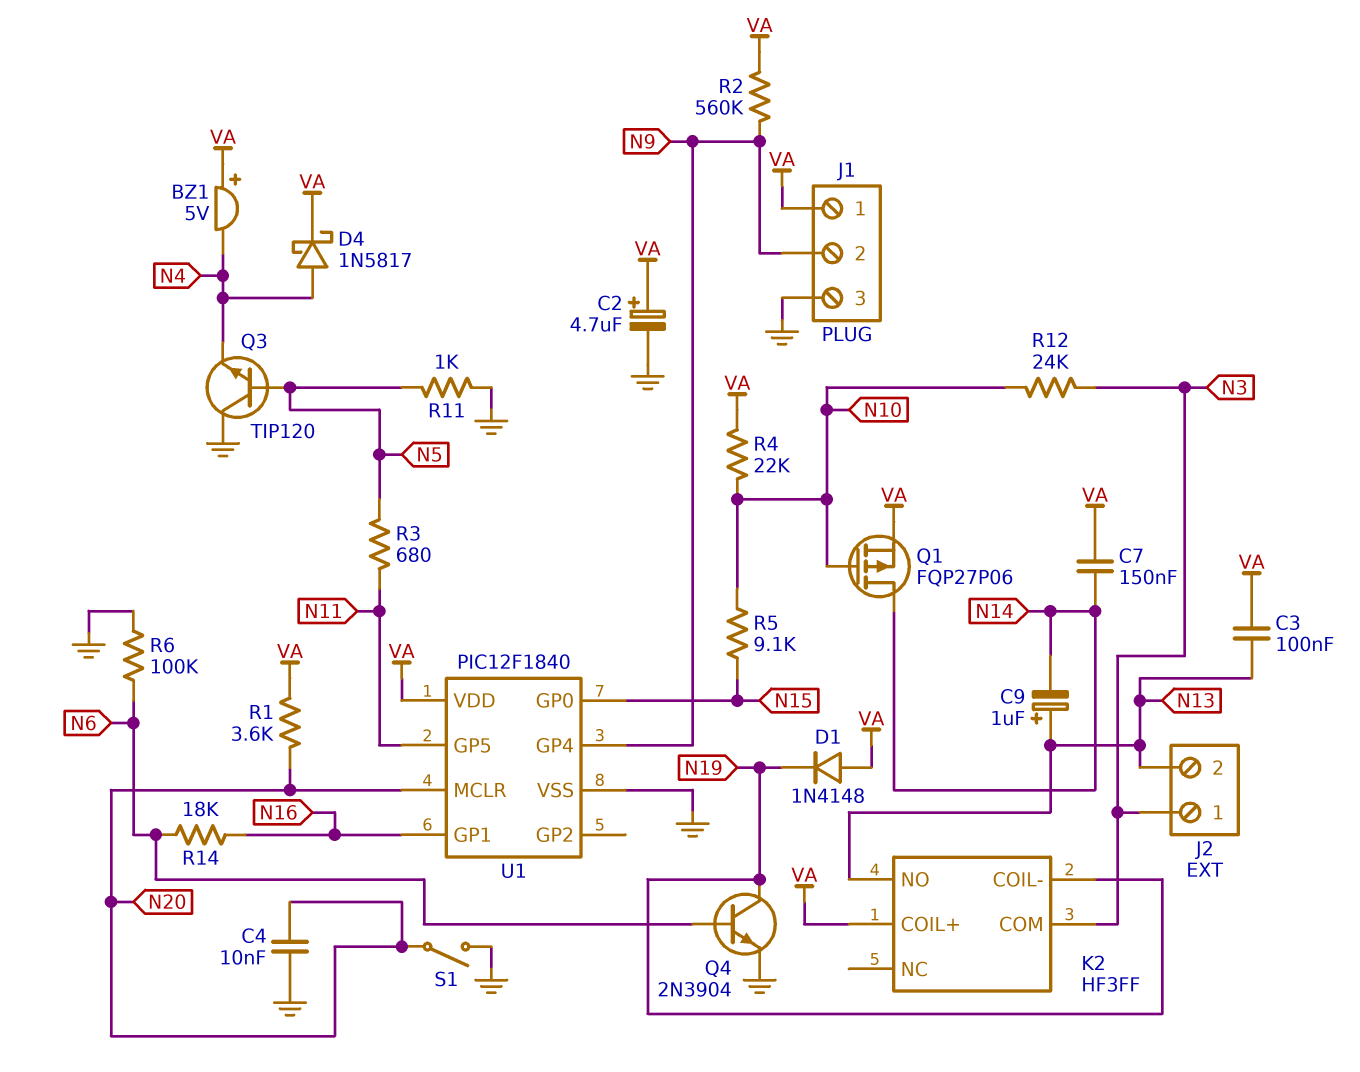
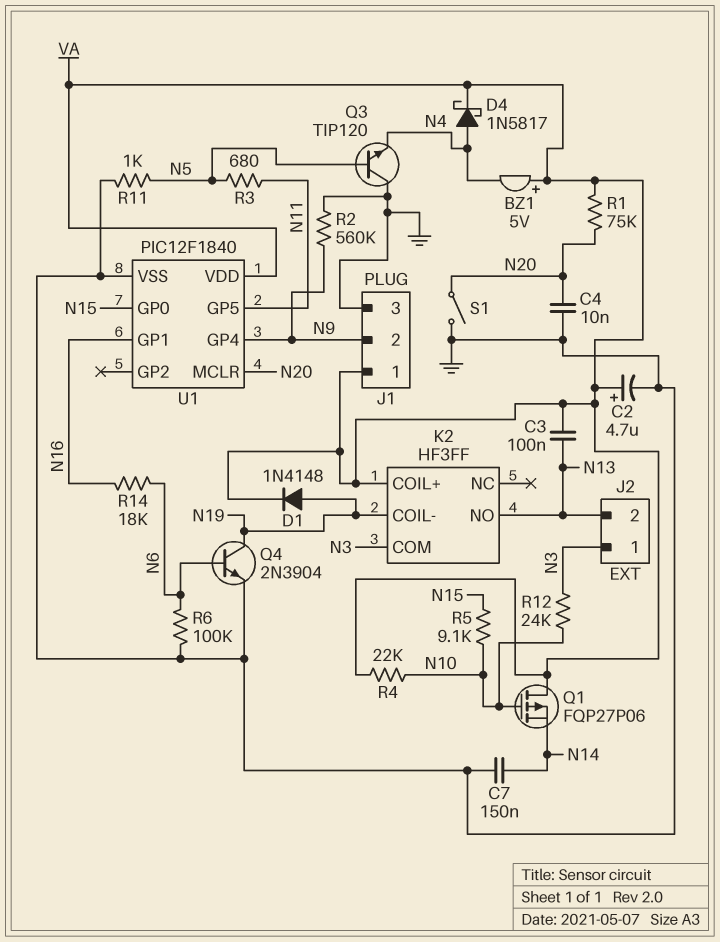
C7: 150nF (N14, VA) -> 150nF (GND, N14)
C9: 1uF (plus N13, minus N14) -> none
D1: diode 1N4148 (A VA, K N19) -> diode 1N4148 (A N19, K VA)
Q1: PMOS FQP27P06 (G N10, D N14, S VA) -> PMOS FQP27P06 (G N10, D VA, S N14)
R1: 3.6k (N20, VA) -> 75k (N20, VA)
R2: 560k (N9, VA) -> 560k (GND, N9)

